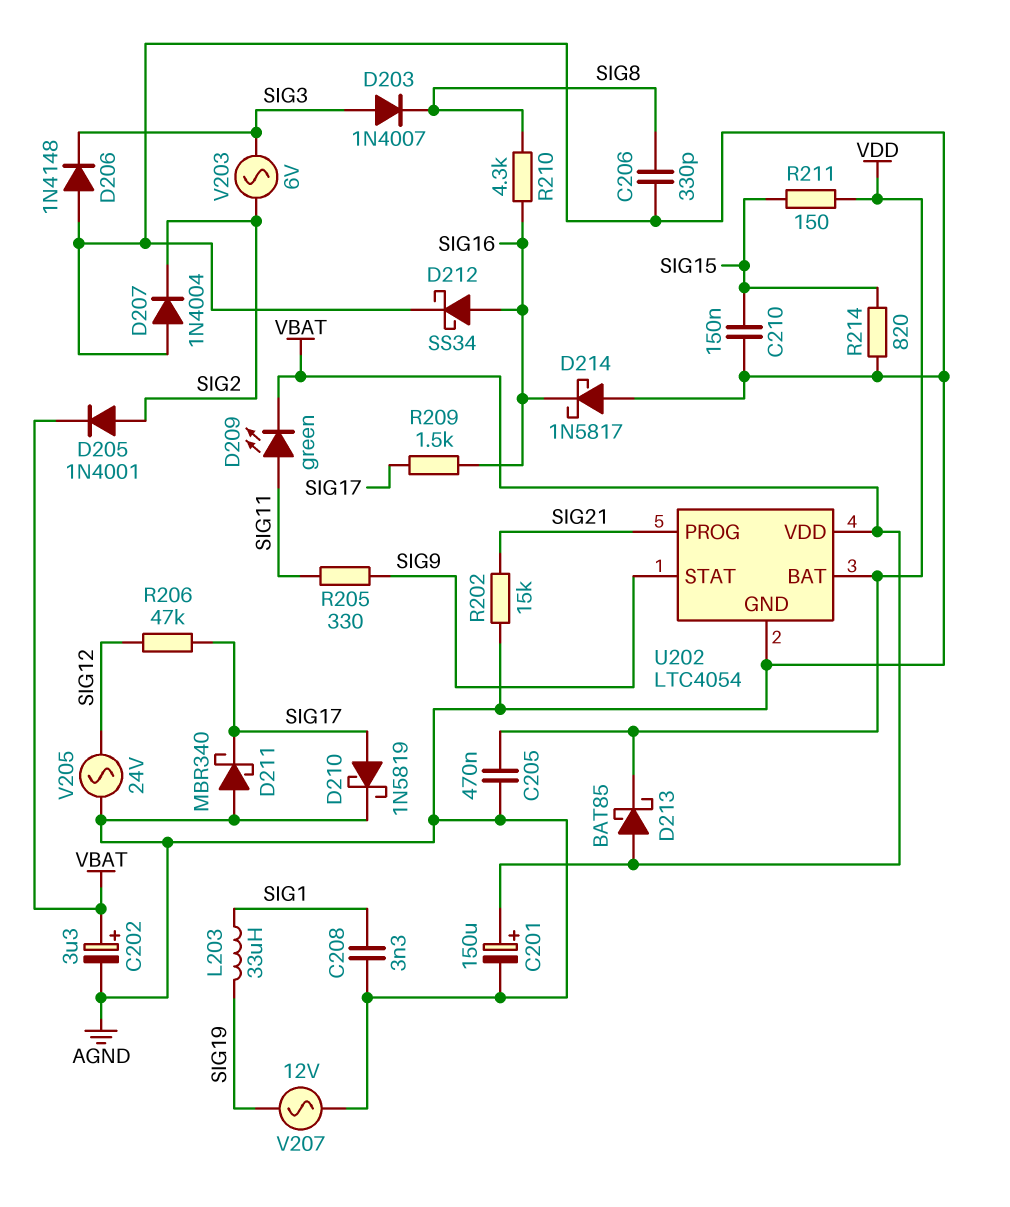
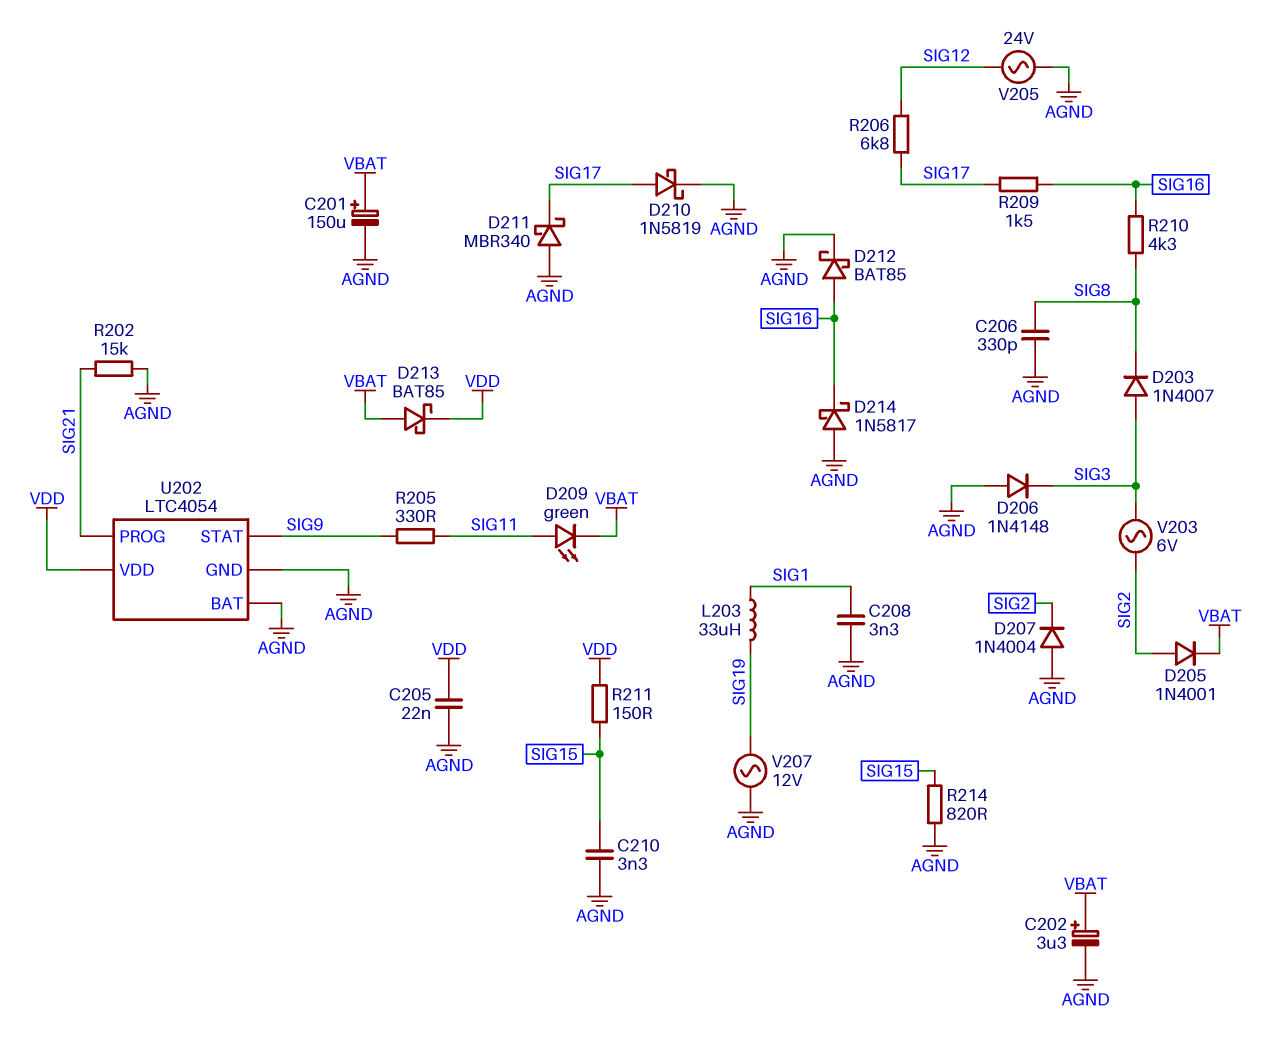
C205: 470nF (AGND, VDD) -> 22nF (AGND, VDD)
C210: 150nF (AGND, SIG15) -> 3.3nF (AGND, SIG15)
D212: schottky SS34 (A SIG16, K AGND) -> schottky BAT85 (A SIG16, K AGND)
R206: 47k (SIG12, SIG17) -> 6.8k (SIG12, SIG17)
U202 pin BAT: VDD -> AGND
U202 pin VDD: VBAT -> VDD

